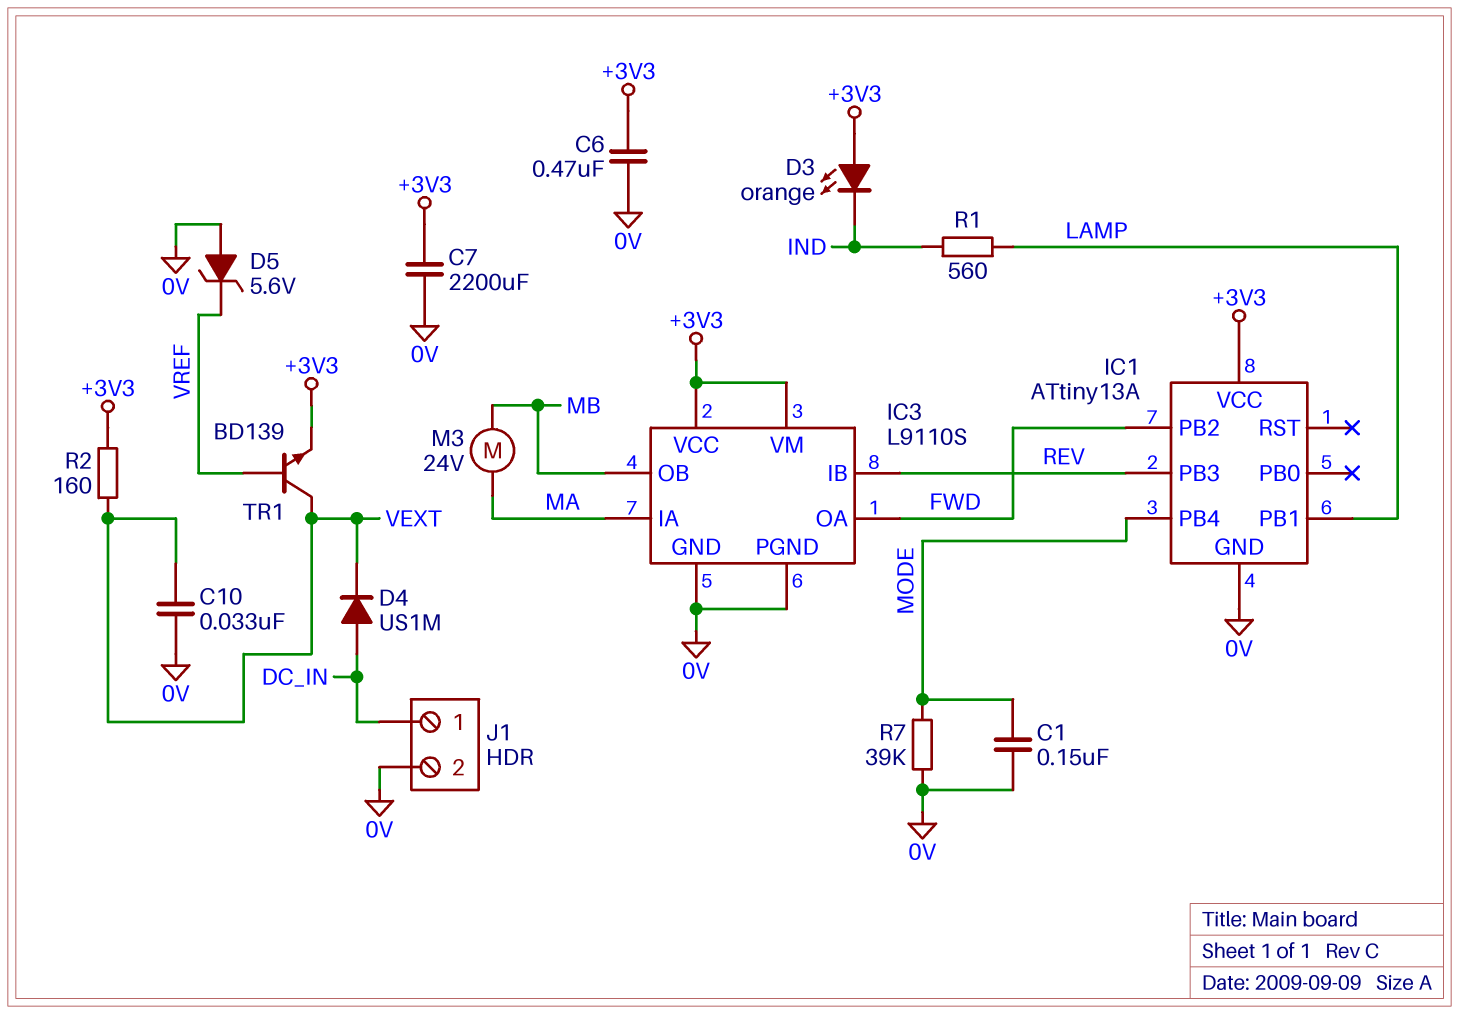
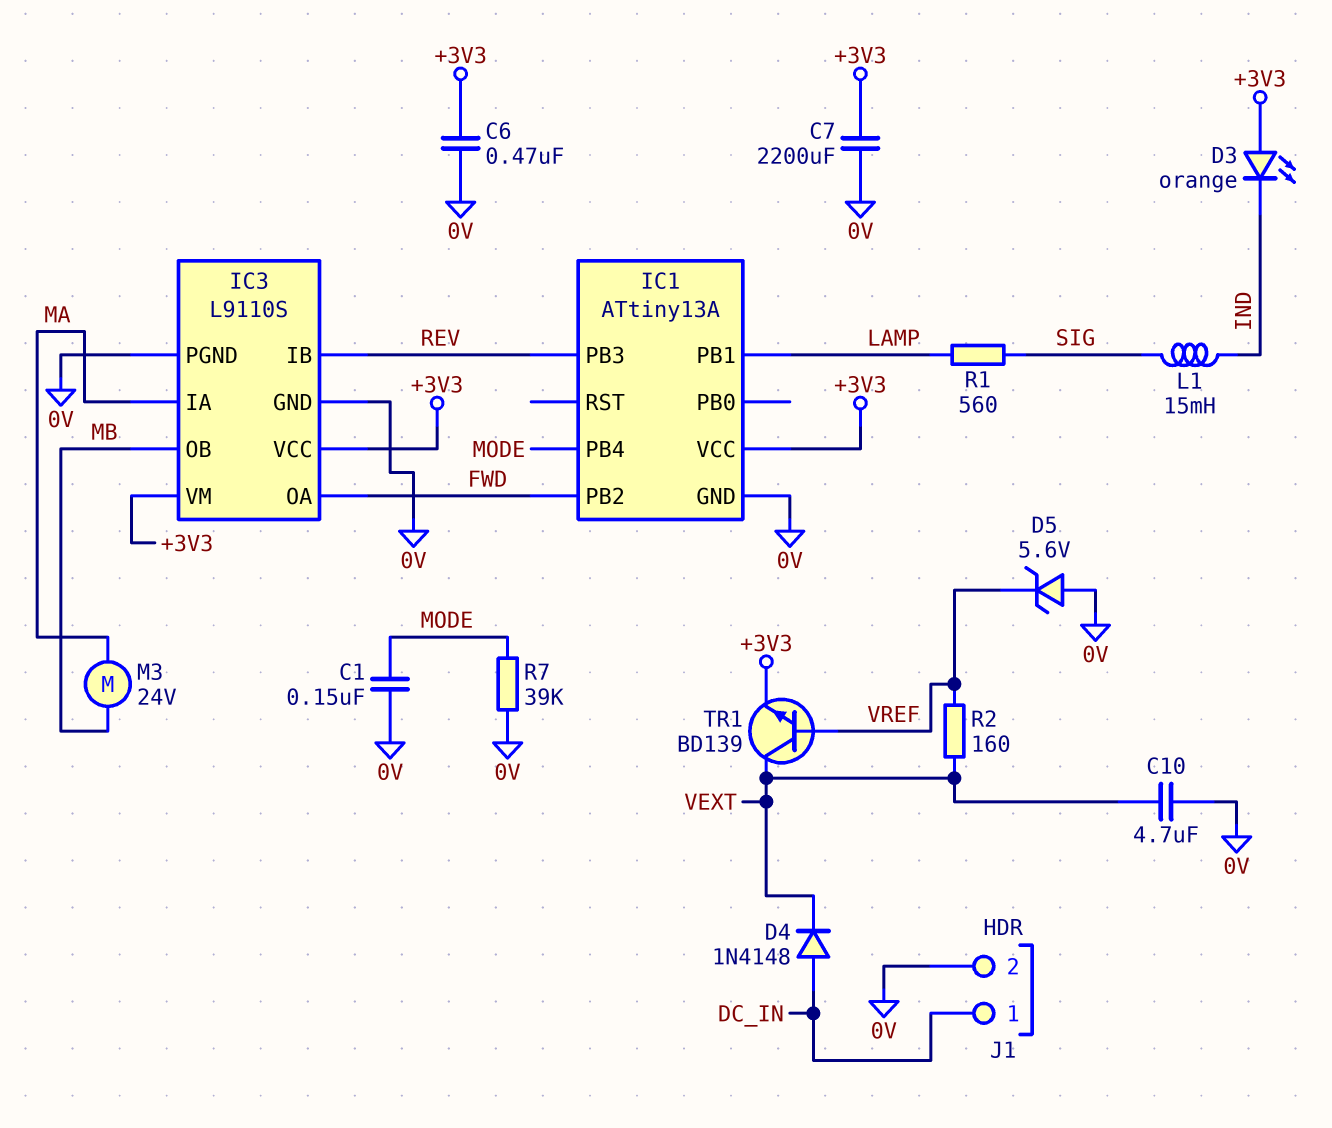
C10: 33nF (0V, VEXT) -> 4.7uF (0V, VEXT)
D4: diode US1M (A DC_IN, K VEXT) -> diode 1N4148 (A DC_IN, K VEXT)
L1: none -> 15mH (IND, SIG)
R1: 560 (IND, LAMP) -> 560 (LAMP, SIG)
R2: 160 (+3V3, VEXT) -> 160 (VEXT, VREF)

